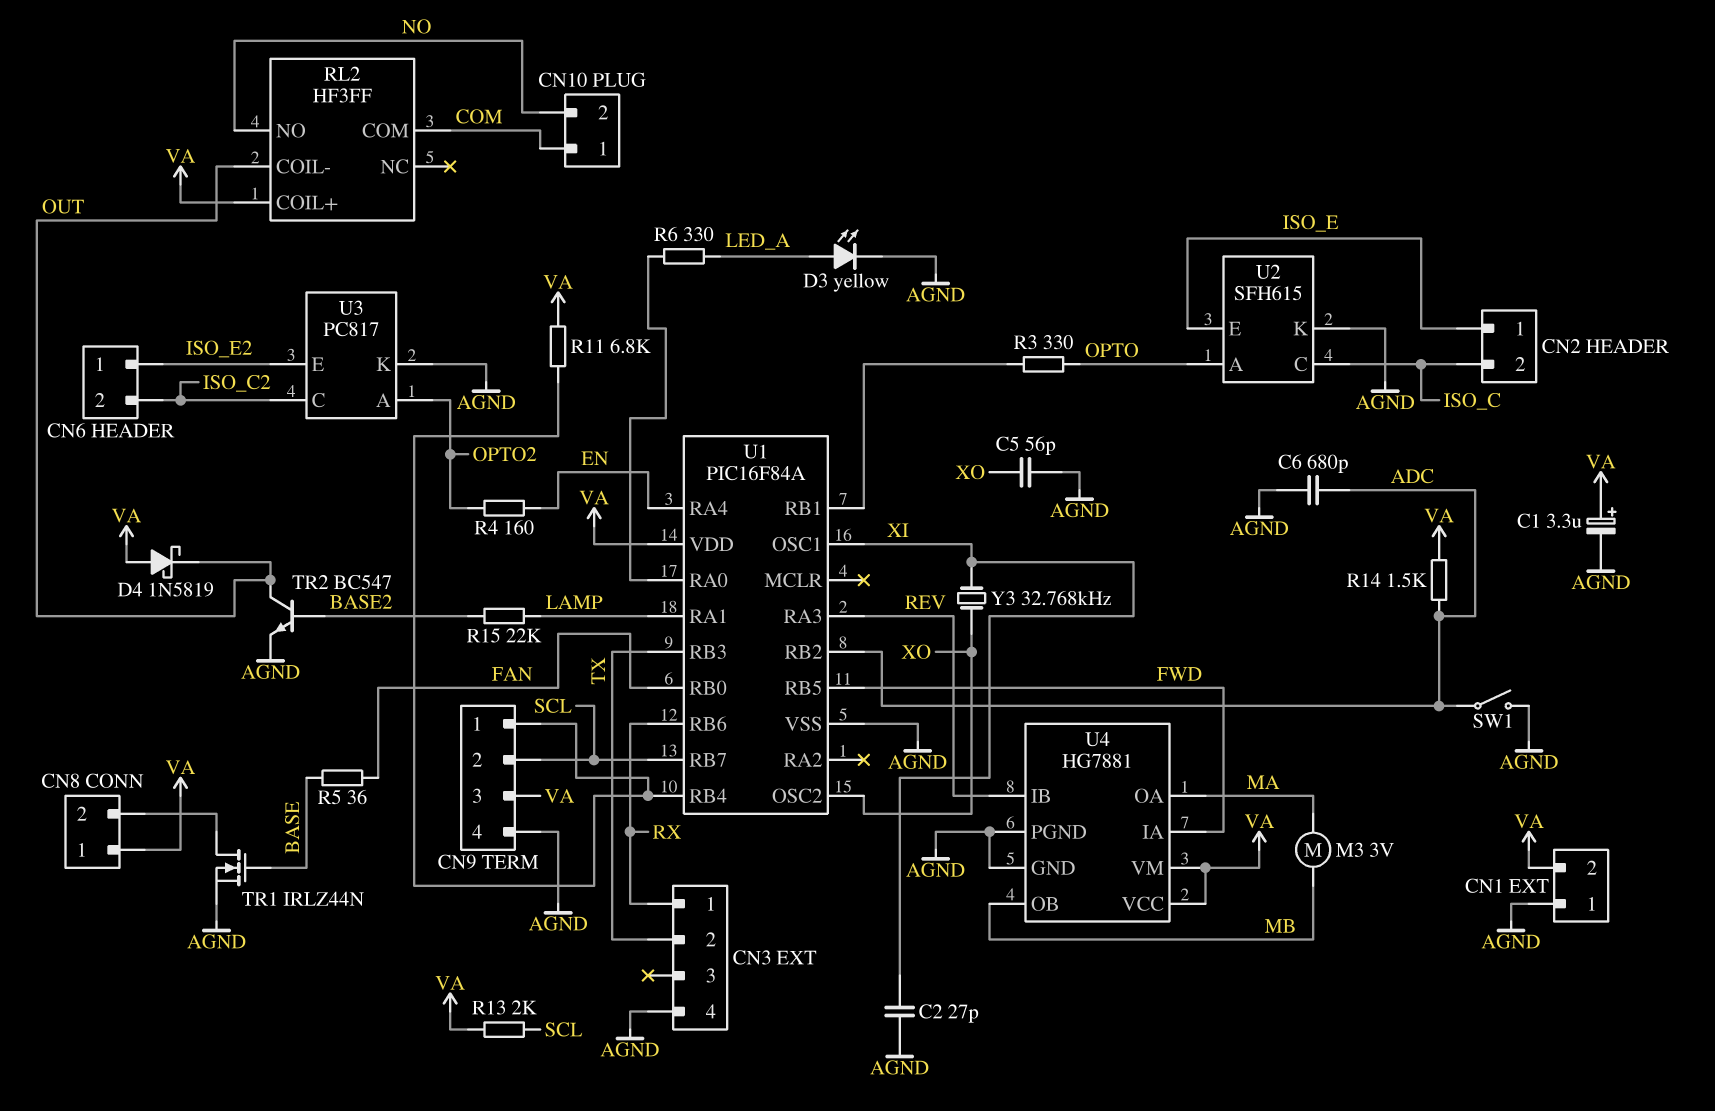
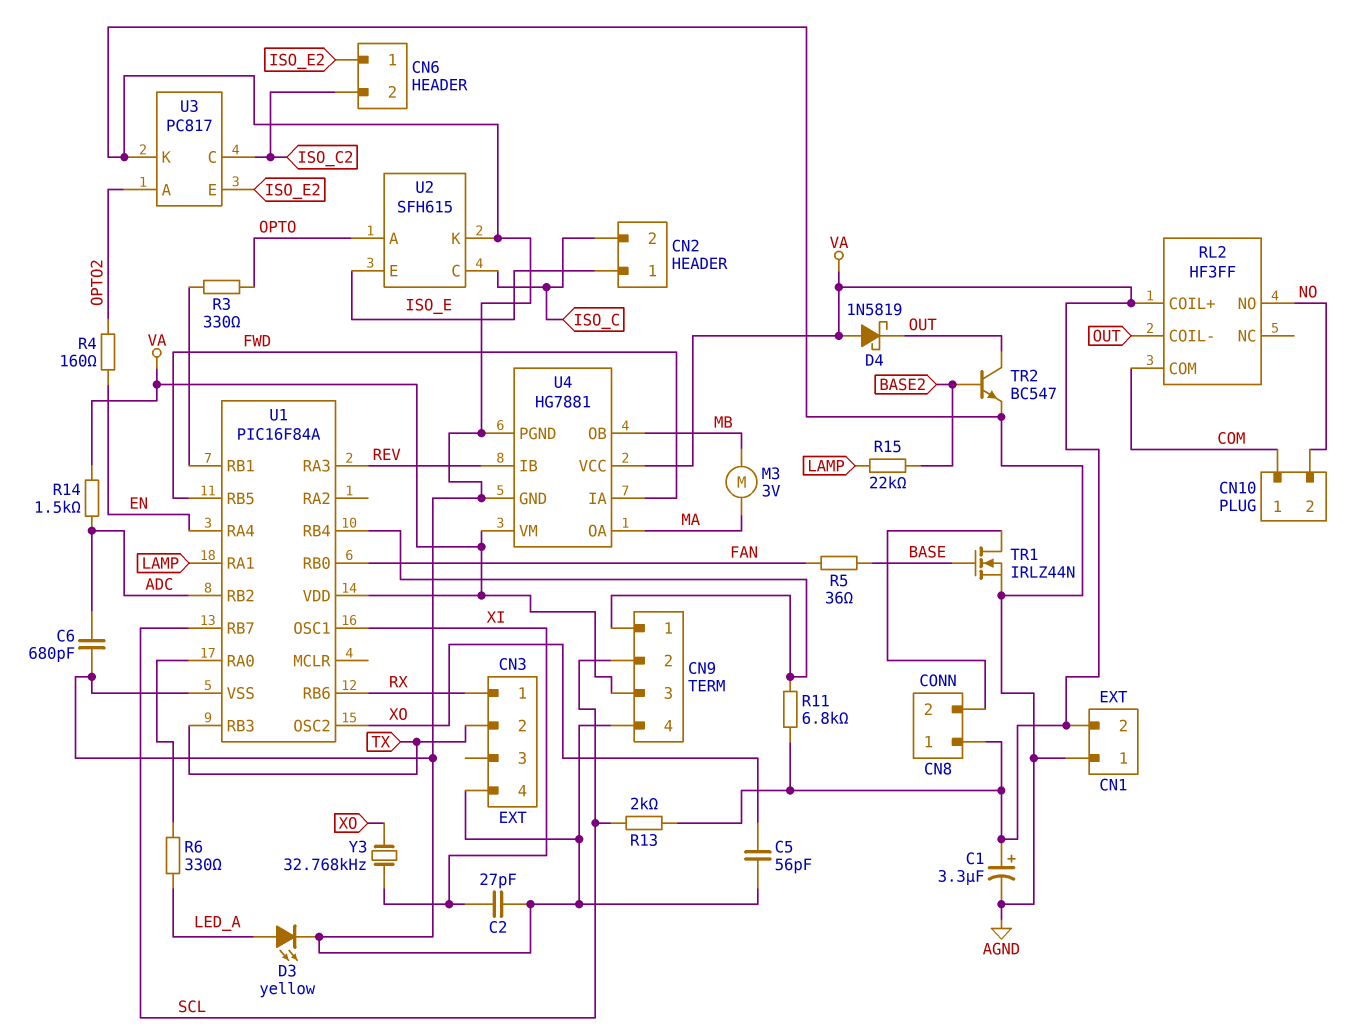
SW1: switch (ADC, AGND) -> none

